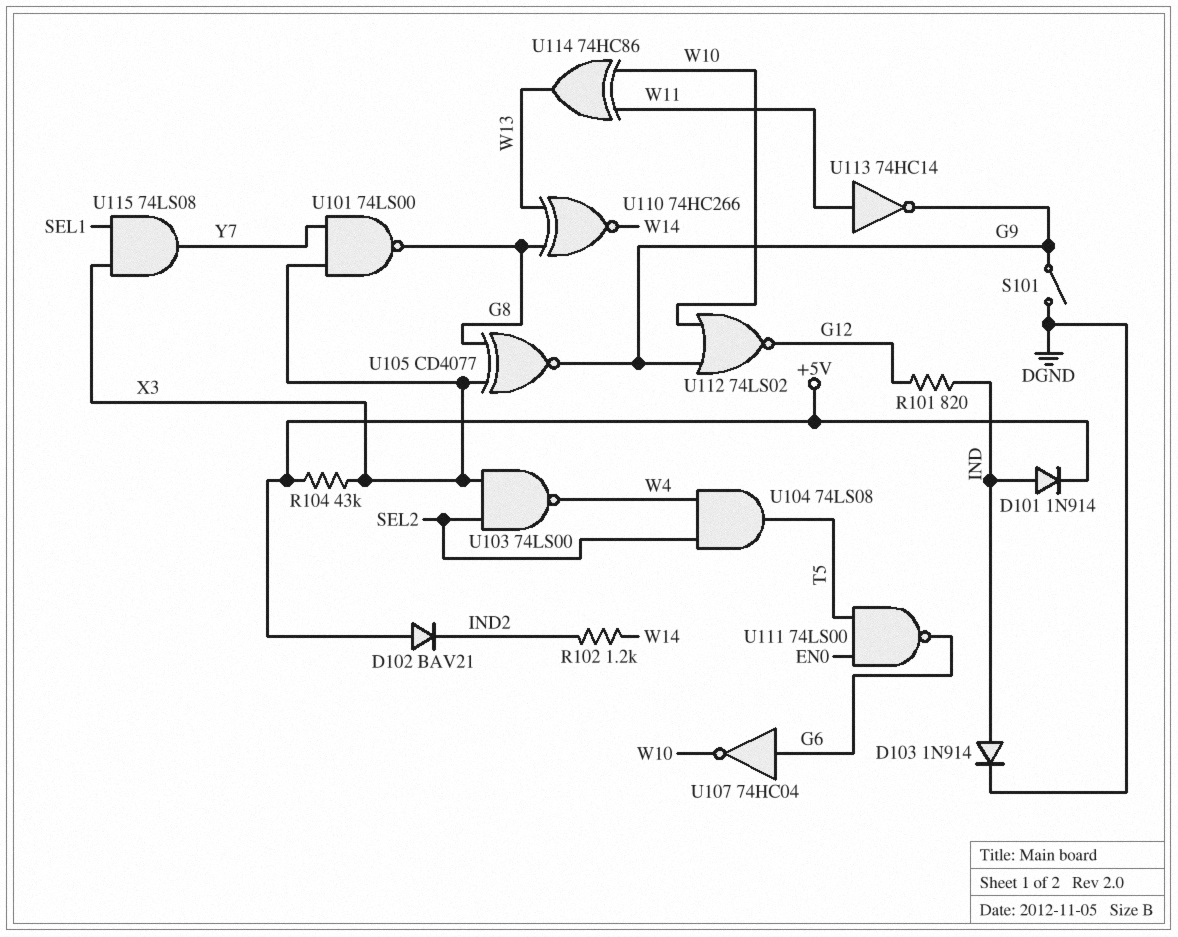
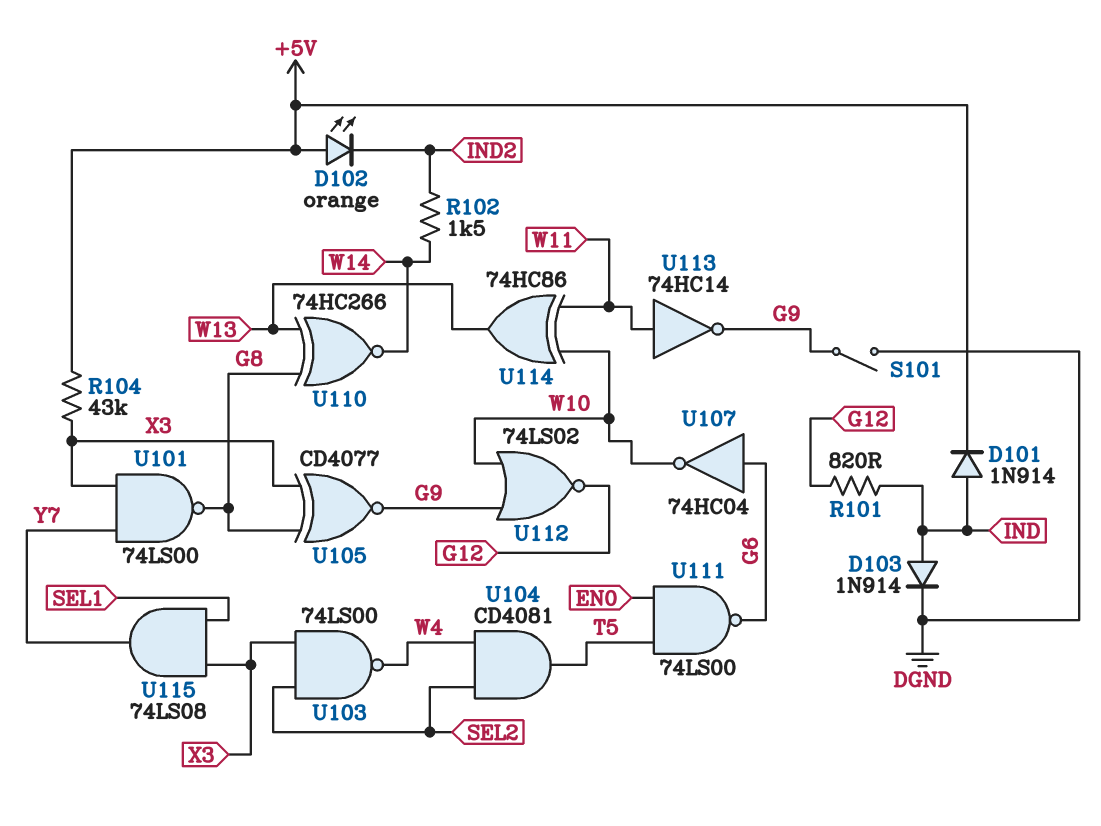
D102: diode BAV21 (A +5V, K IND2) -> LED orange (A +5V, K IND2)
R102: 1.2k (IND2, W14) -> 1.5k (IND2, W14)
U104: AND 74LS08 (in SEL2, in W4, out T5) -> AND CD4081 (in SEL2, in W4, out T5)

